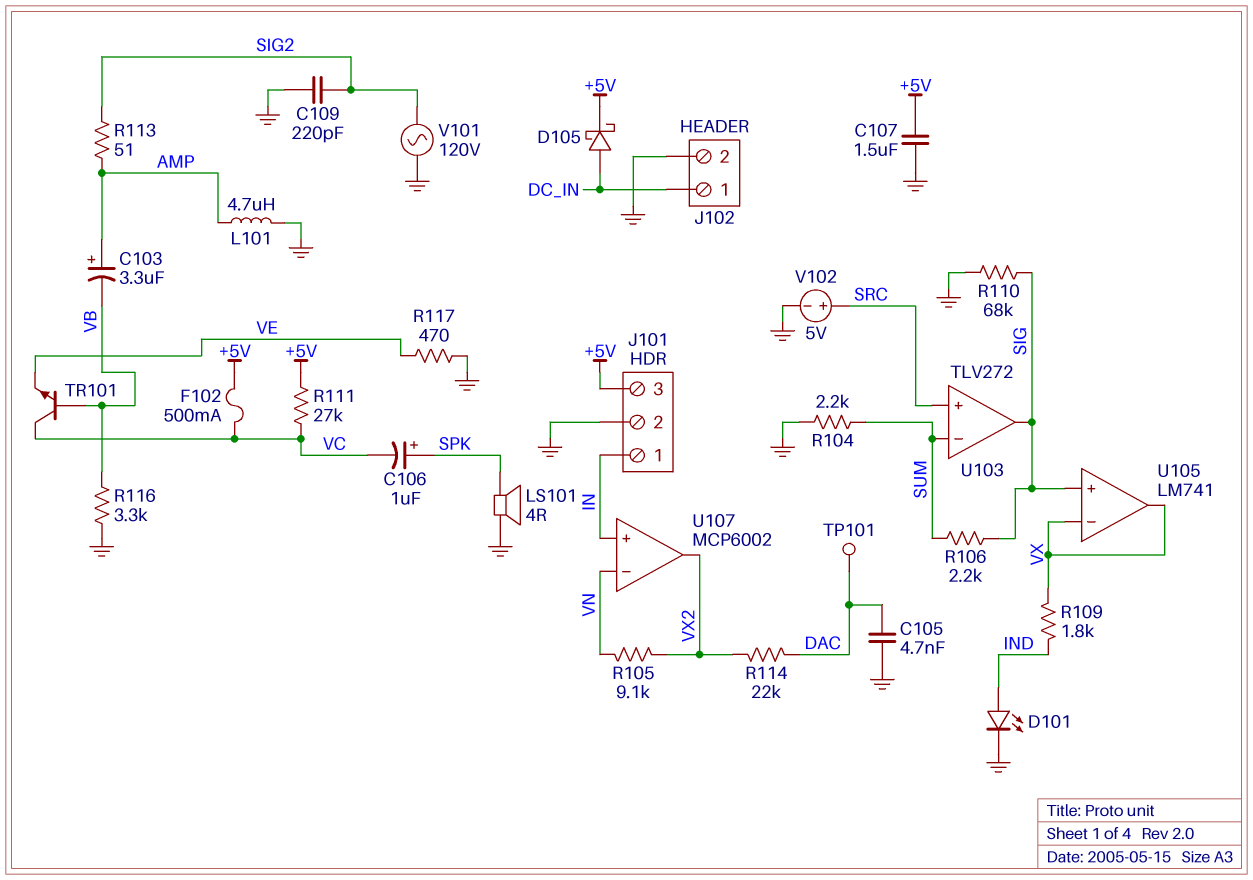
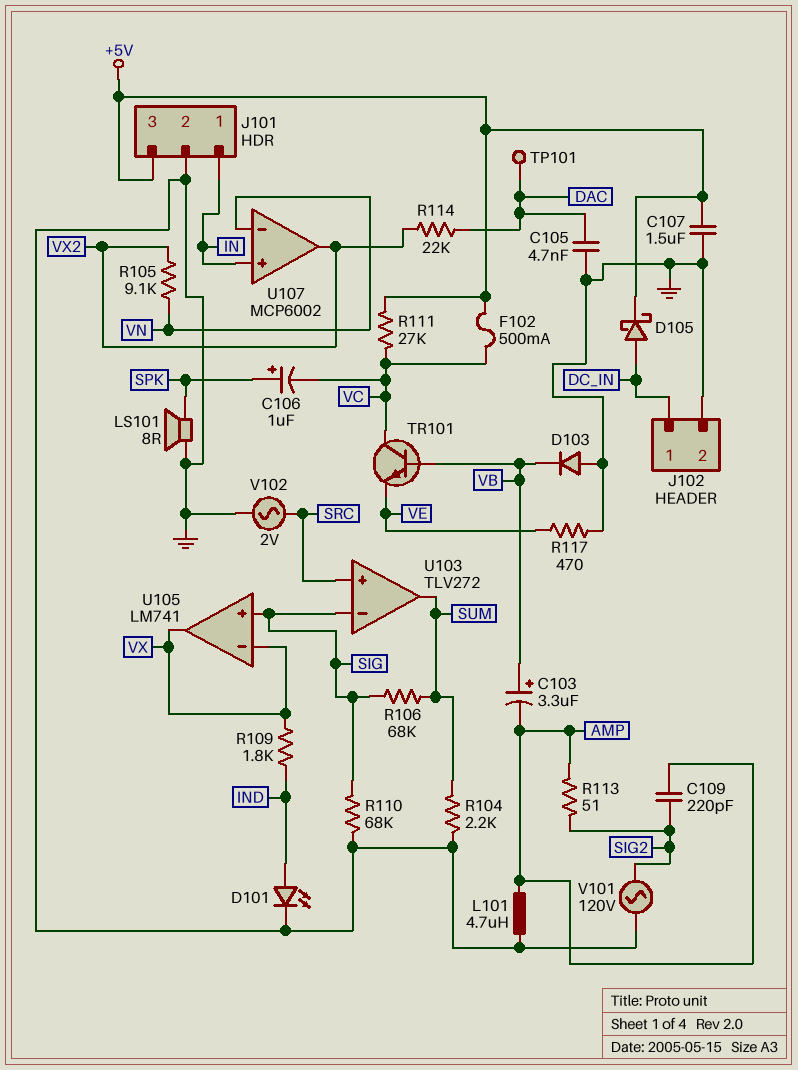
C103: 3.3uF (plus AMP, minus VB) -> 3.3uF (plus VB, minus AMP)
C109: 220pF (GND, SIG2) -> 220pF (AMP, SIG2)
D103: none -> diode (A GND, K VB)
LS101: speaker 4R (GND, SPK) -> speaker 8R (GND, SPK)
R106: 2.2k (SIG, SUM) -> 68k (SIG, SUM)
R116: 3.3k (GND, VB) -> none
U103 pin in-: SUM -> SIG
U103 pin out: SIG -> SUM
V102: 5V (plus SRC, minus GND) -> AC 2V (GND, SRC)

